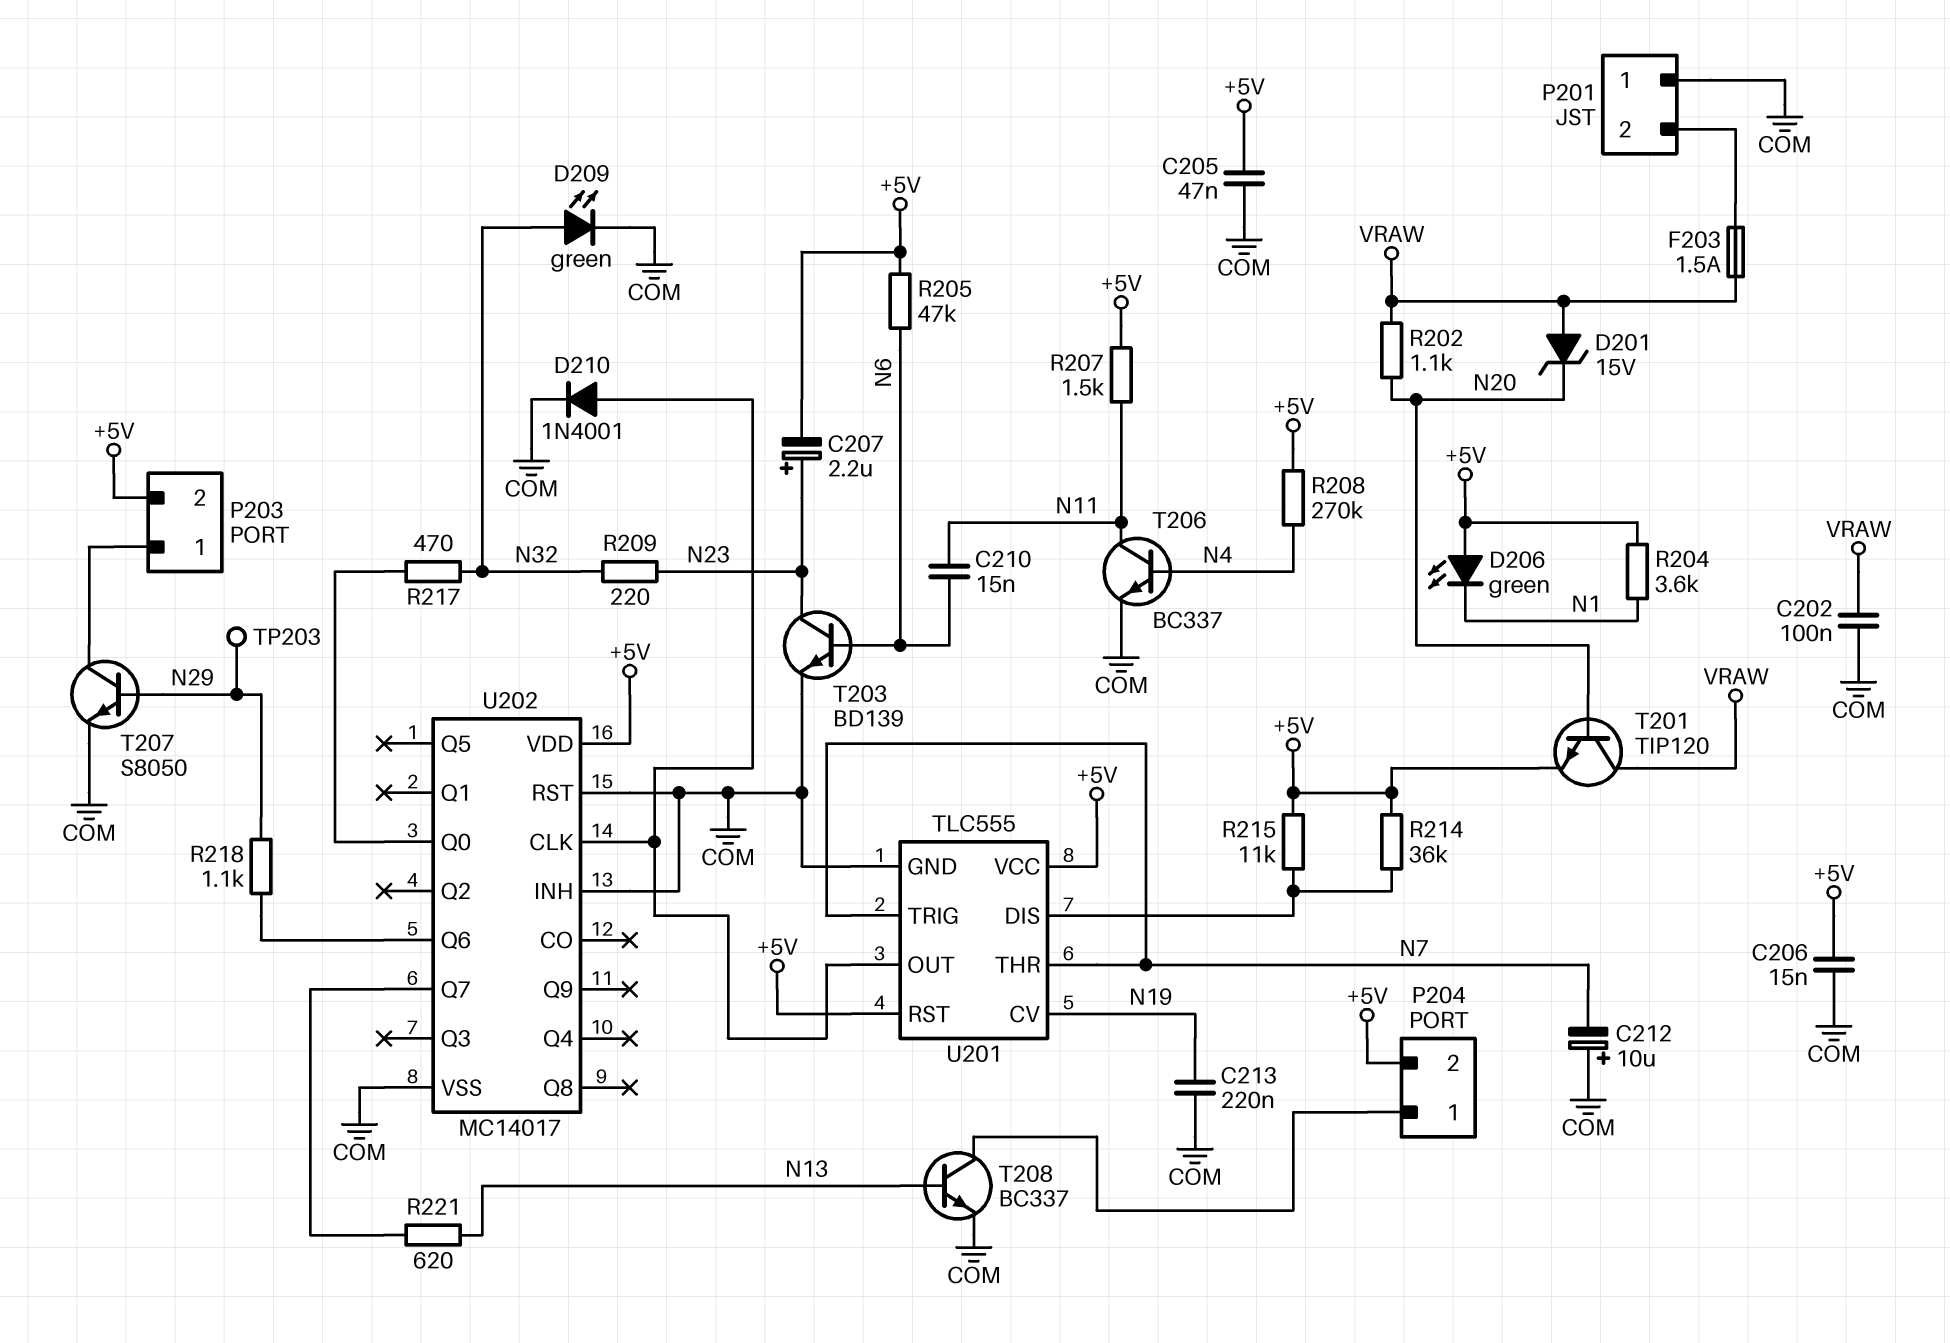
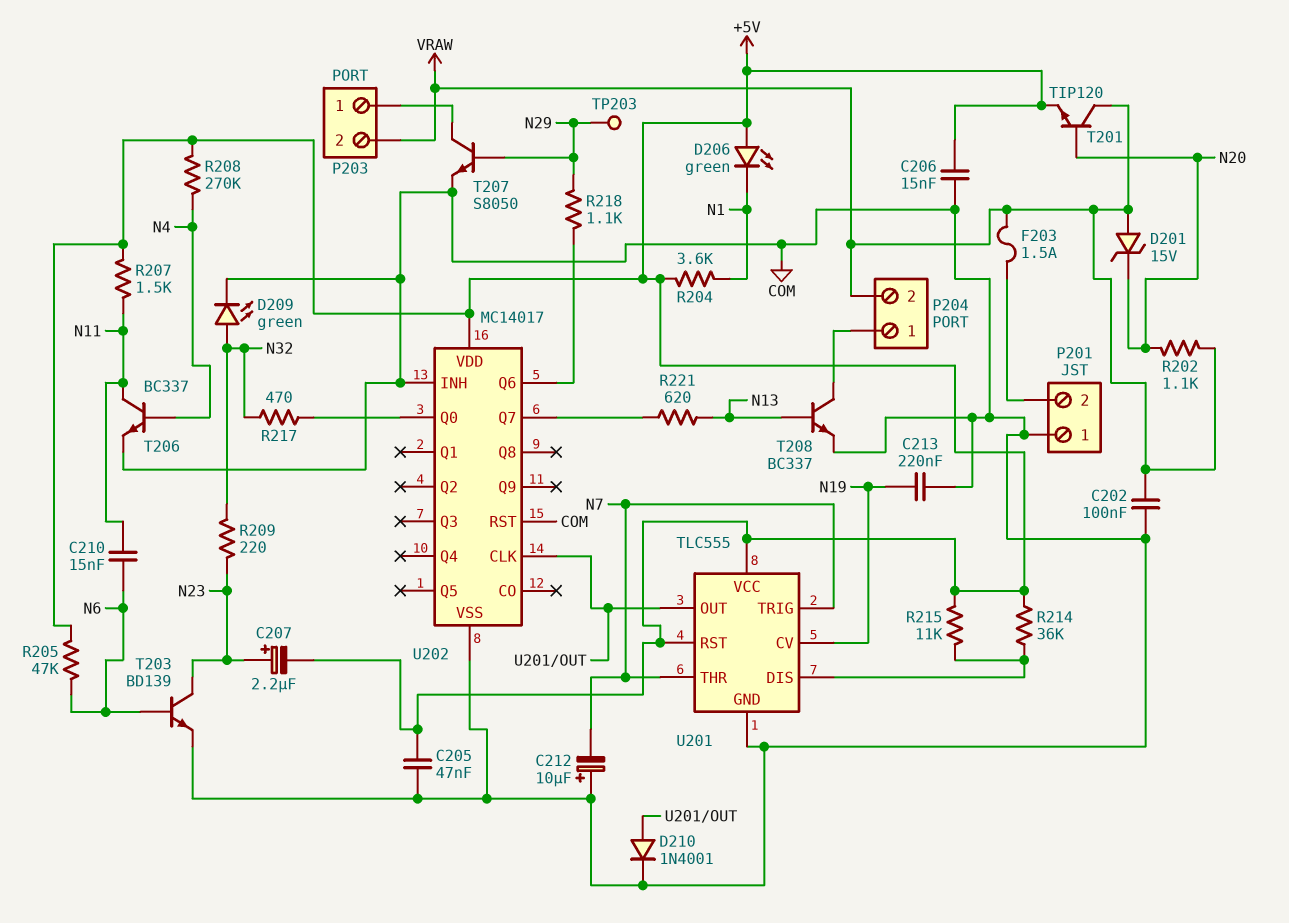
P203 pin 2: +5V -> VRAW
P204 pin 2: +5V -> VRAW

